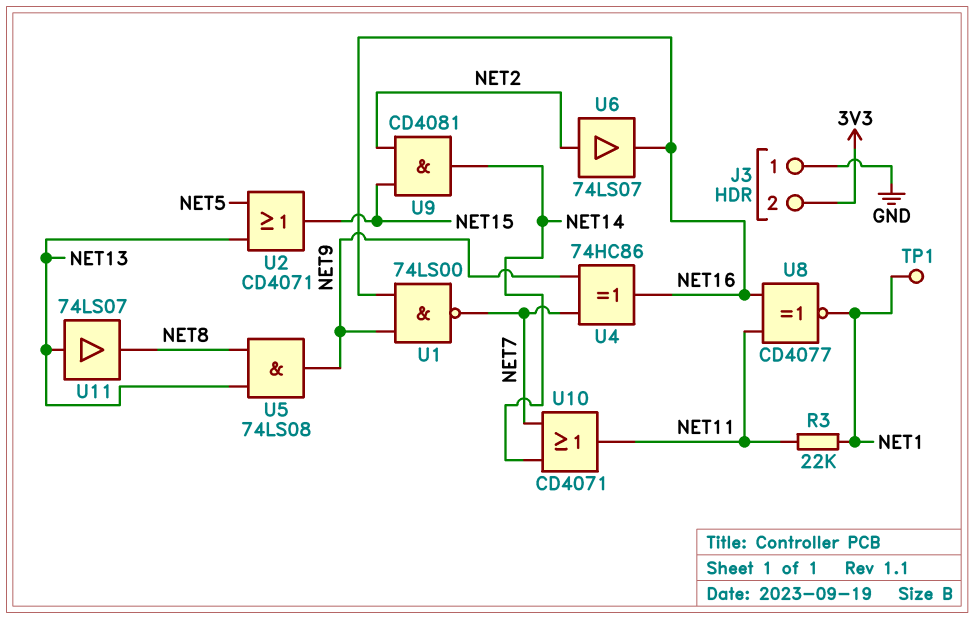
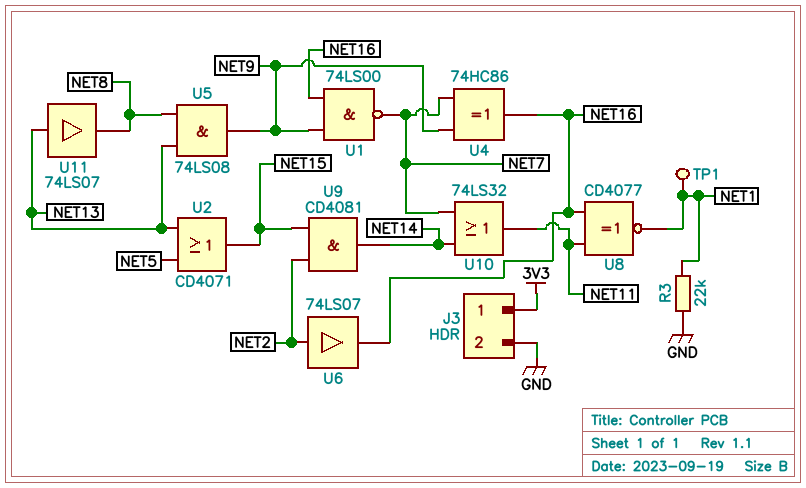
J3 pin 1: GND -> 3V3
J3 pin 2: 3V3 -> GND
R3: 22k (NET1, NET11) -> 22k (GND, NET1)
U10: OR CD4071 (in NET7, in NET14, out NET11) -> OR 74LS32 (in NET7, in NET14, out NET11)

